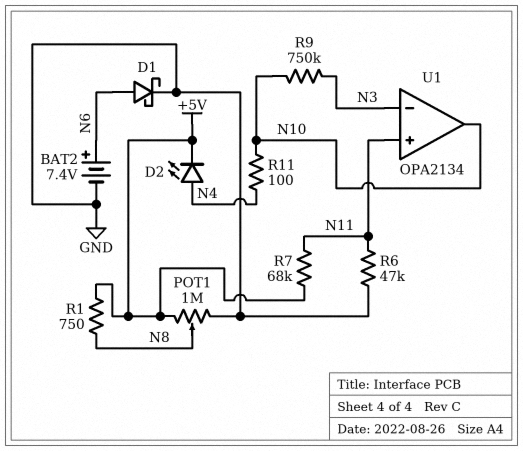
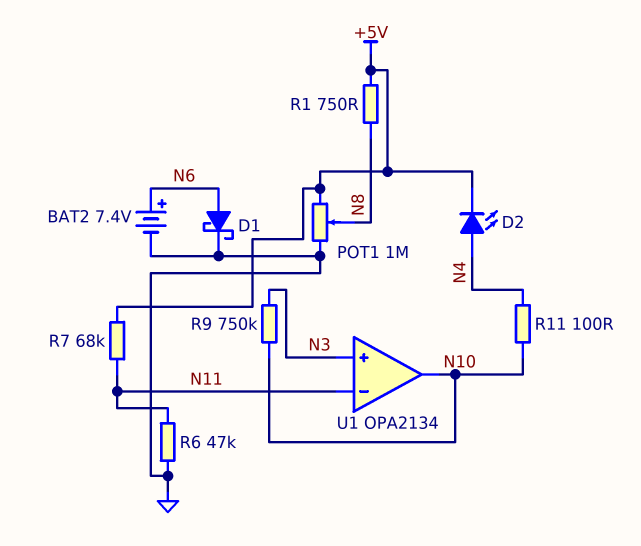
U1 pin in+: N11 -> N3
U1 pin in-: N3 -> N11

